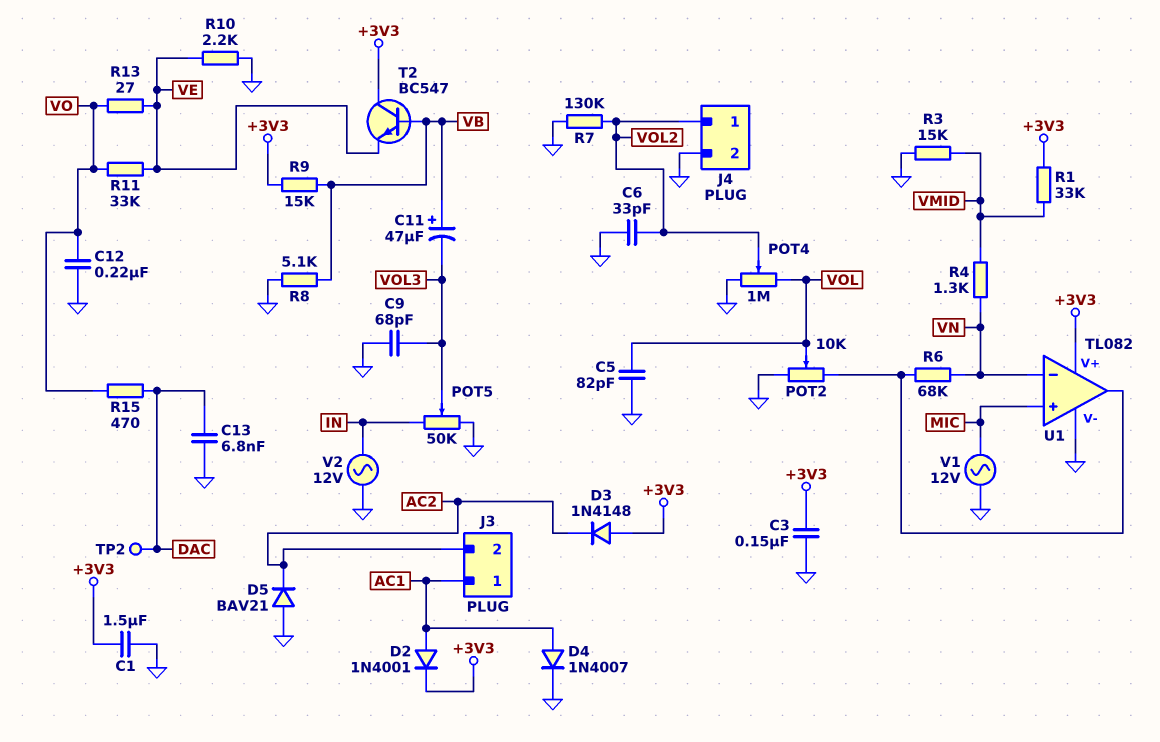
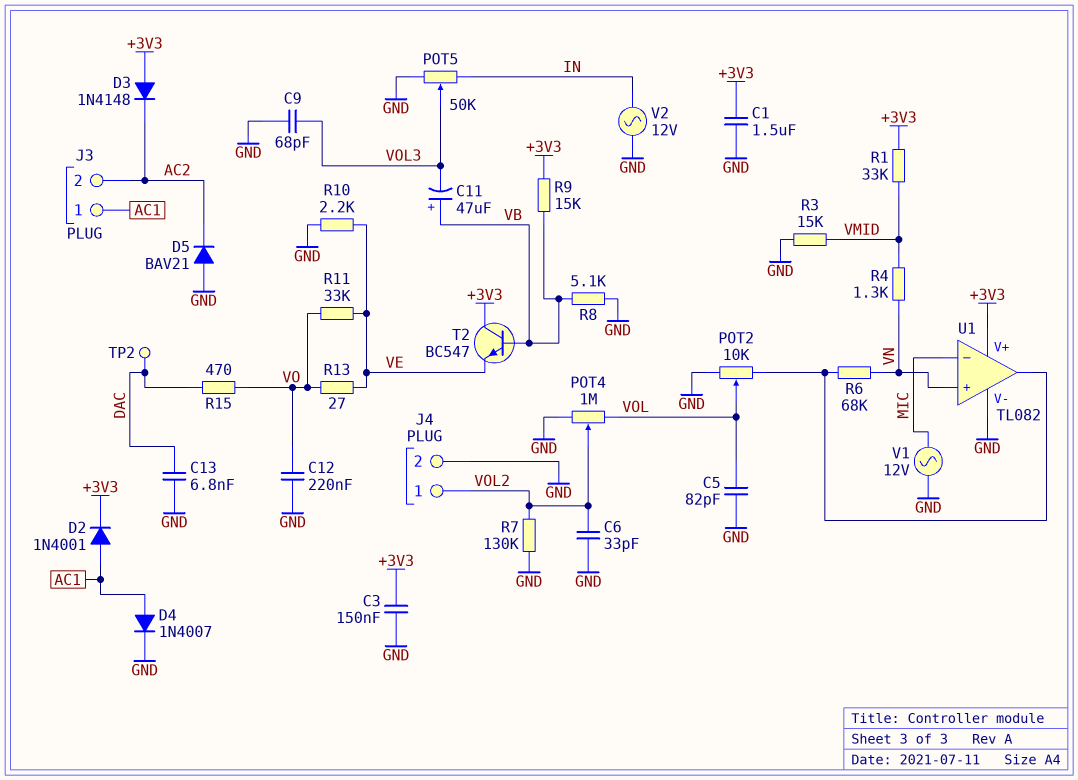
U1 pin in+: MIC -> VN
U1 pin in-: VN -> MIC

